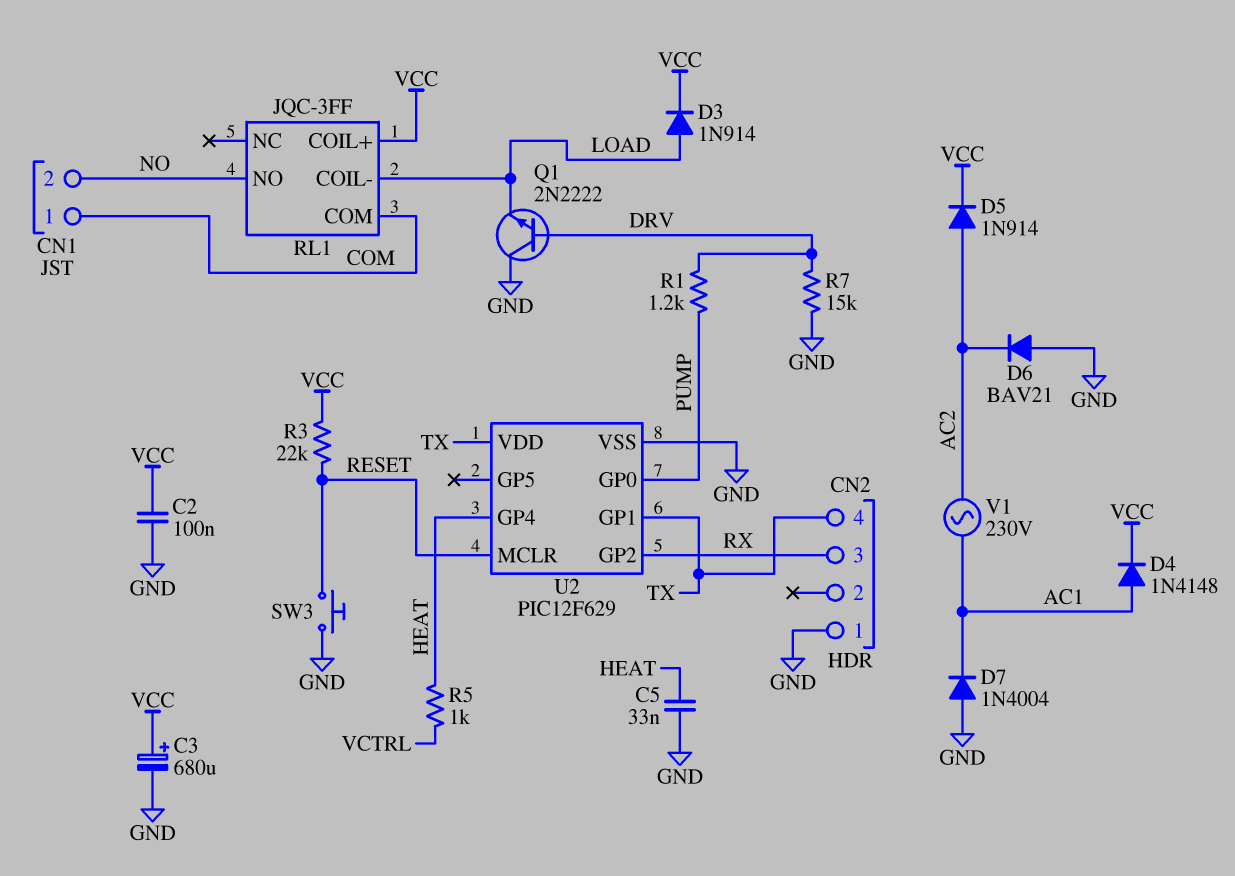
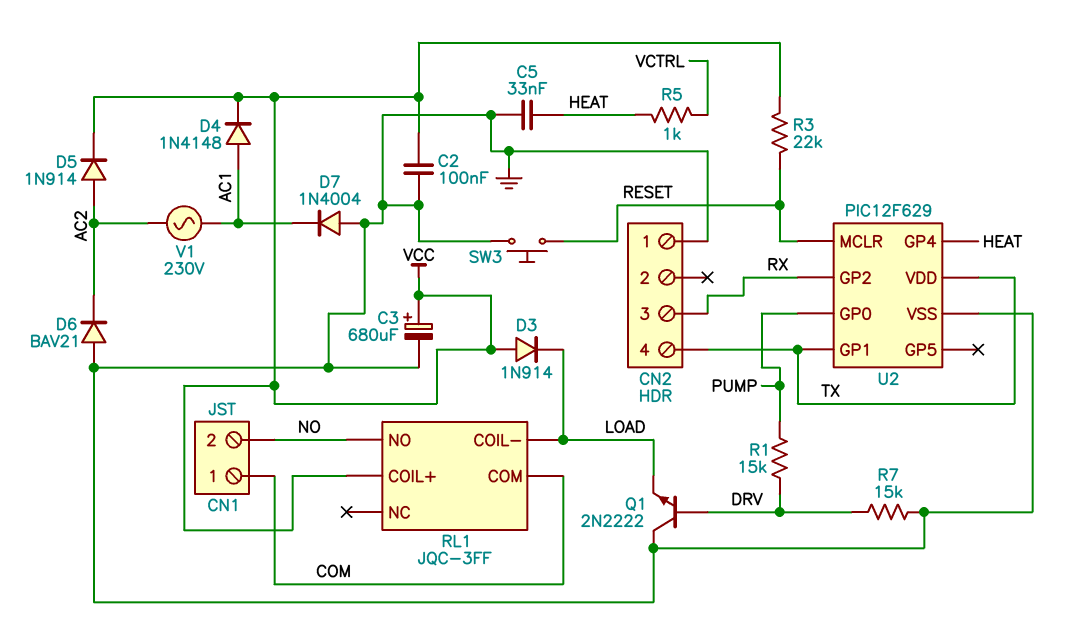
D3: diode 1N914 (A LOAD, K VCC) -> diode 1N914 (A VCC, K LOAD)
R1: 1.2k (DRV, PUMP) -> 15k (DRV, PUMP)

